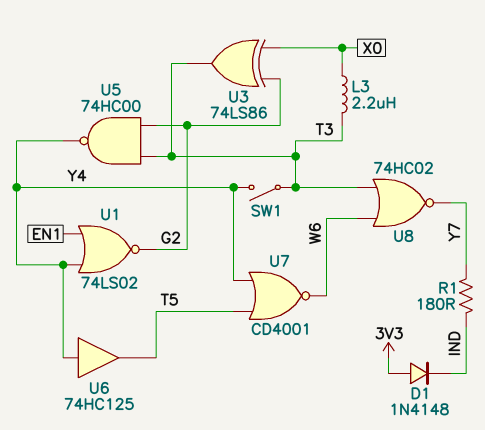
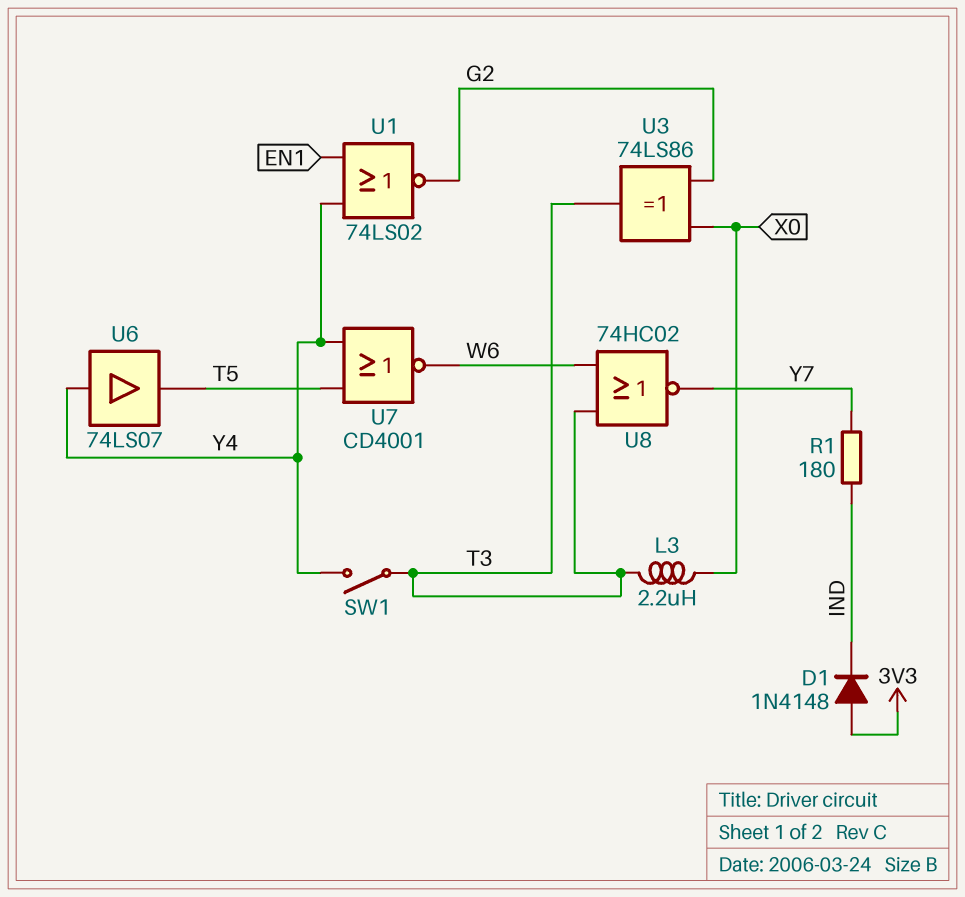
U5: NAND 74HC00 (in G2, in T3, out Y4) -> none
U6: buffer 74HC125 (in Y4, out T5) -> buffer 74LS07 (in Y4, out T5)

